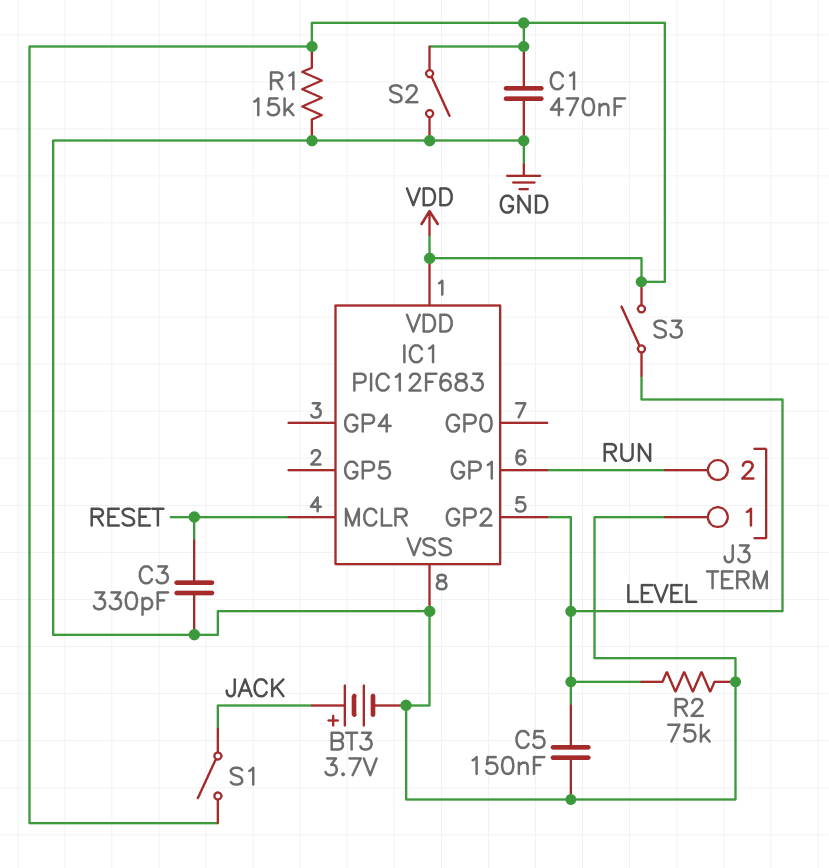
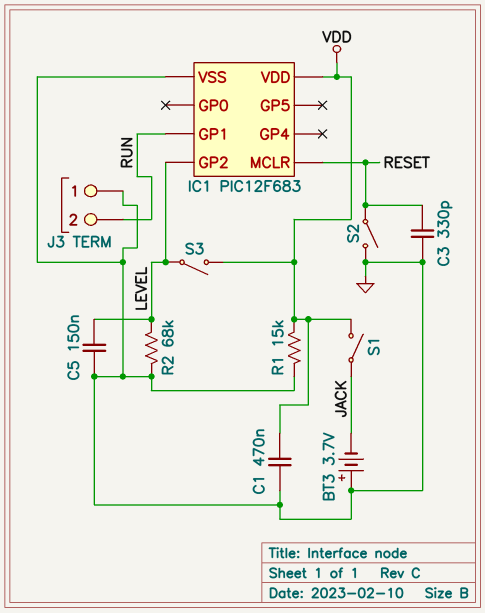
BT3: 3.7V (plus JACK, minus GND) -> 3.7V (plus GND, minus JACK)
R2: 75k (GND, LEVEL) -> 68k (GND, LEVEL)
S2: switch (GND, VDD) -> switch (GND, RESET)

